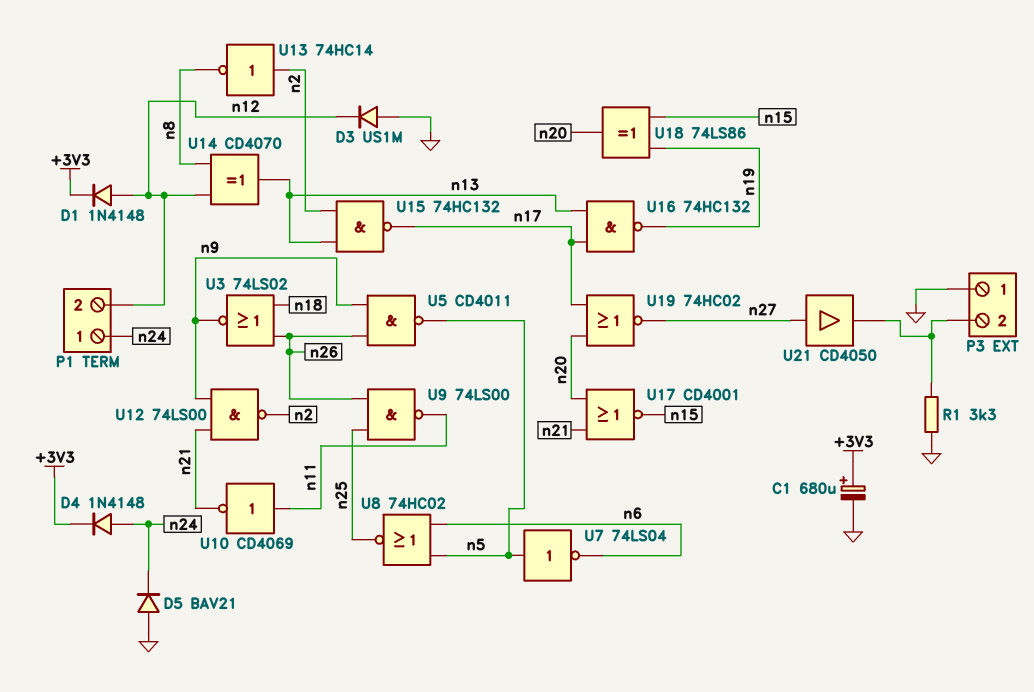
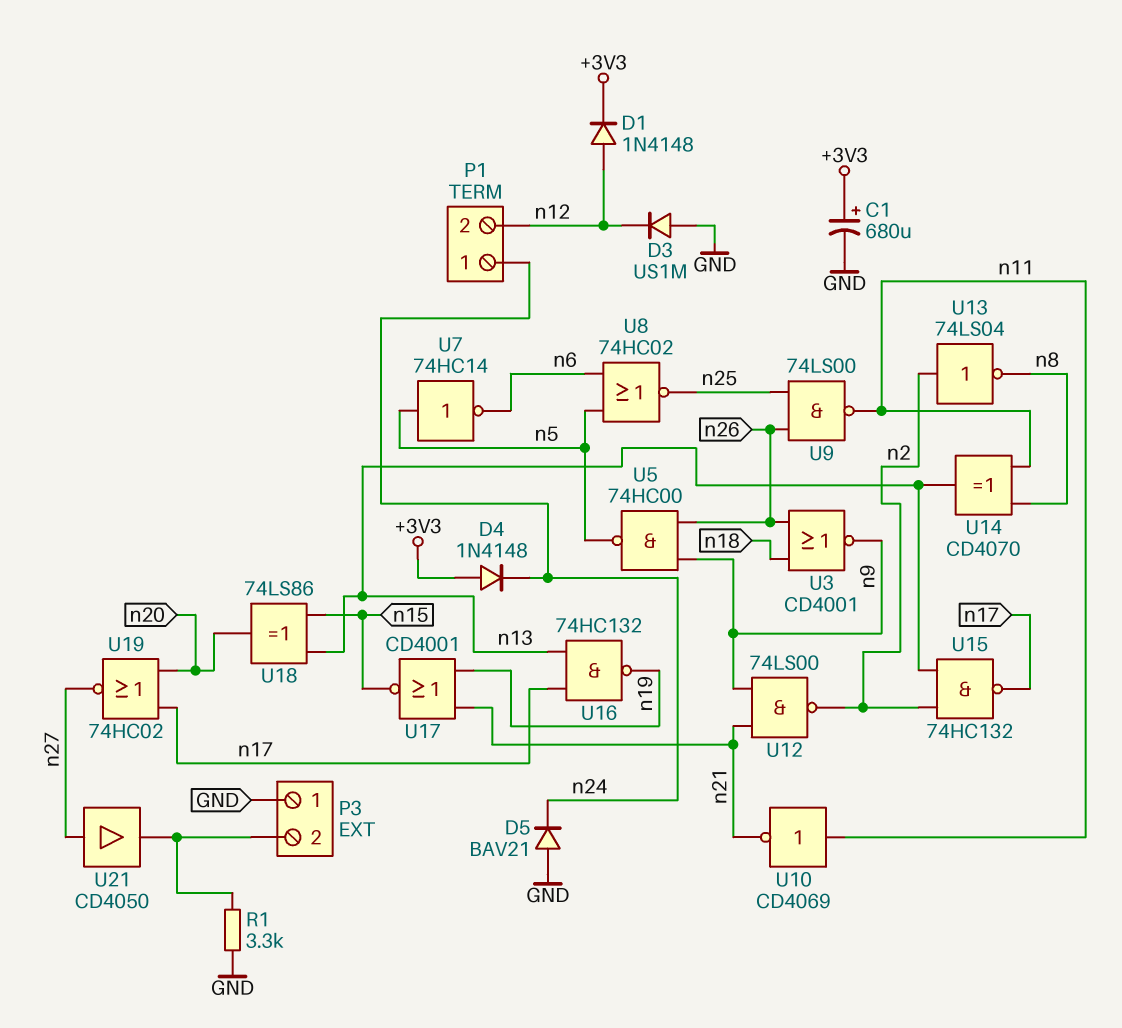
D4: diode 1N4148 (A n24, K +3V3) -> diode 1N4148 (A +3V3, K n24)
U3: NOR 74LS02 (in n18, in n26, out n9) -> NOR CD4001 (in n18, in n26, out n9)
U5: NAND CD4011 (in n9, in n26, out n5) -> NAND 74HC00 (in n9, in n26, out n5)
U7: NOT 74LS04 (in n5, out n6) -> NOT 74HC14 (in n5, out n6)
U13: NOT 74HC14 (in n2, out n8) -> NOT 74LS04 (in n2, out n8)
U14: XOR CD4070 (in n8, in n12, out n13) -> XOR CD4070 (in n8, in n11, out n13)
U17: NOR CD4001 (in n20, in n21, out n15) -> NOR CD4001 (in n19, in n21, out n15)
U18: XOR 74LS86 (in n15, in n19, out n20) -> XOR 74LS86 (in n13, in n15, out n20)

